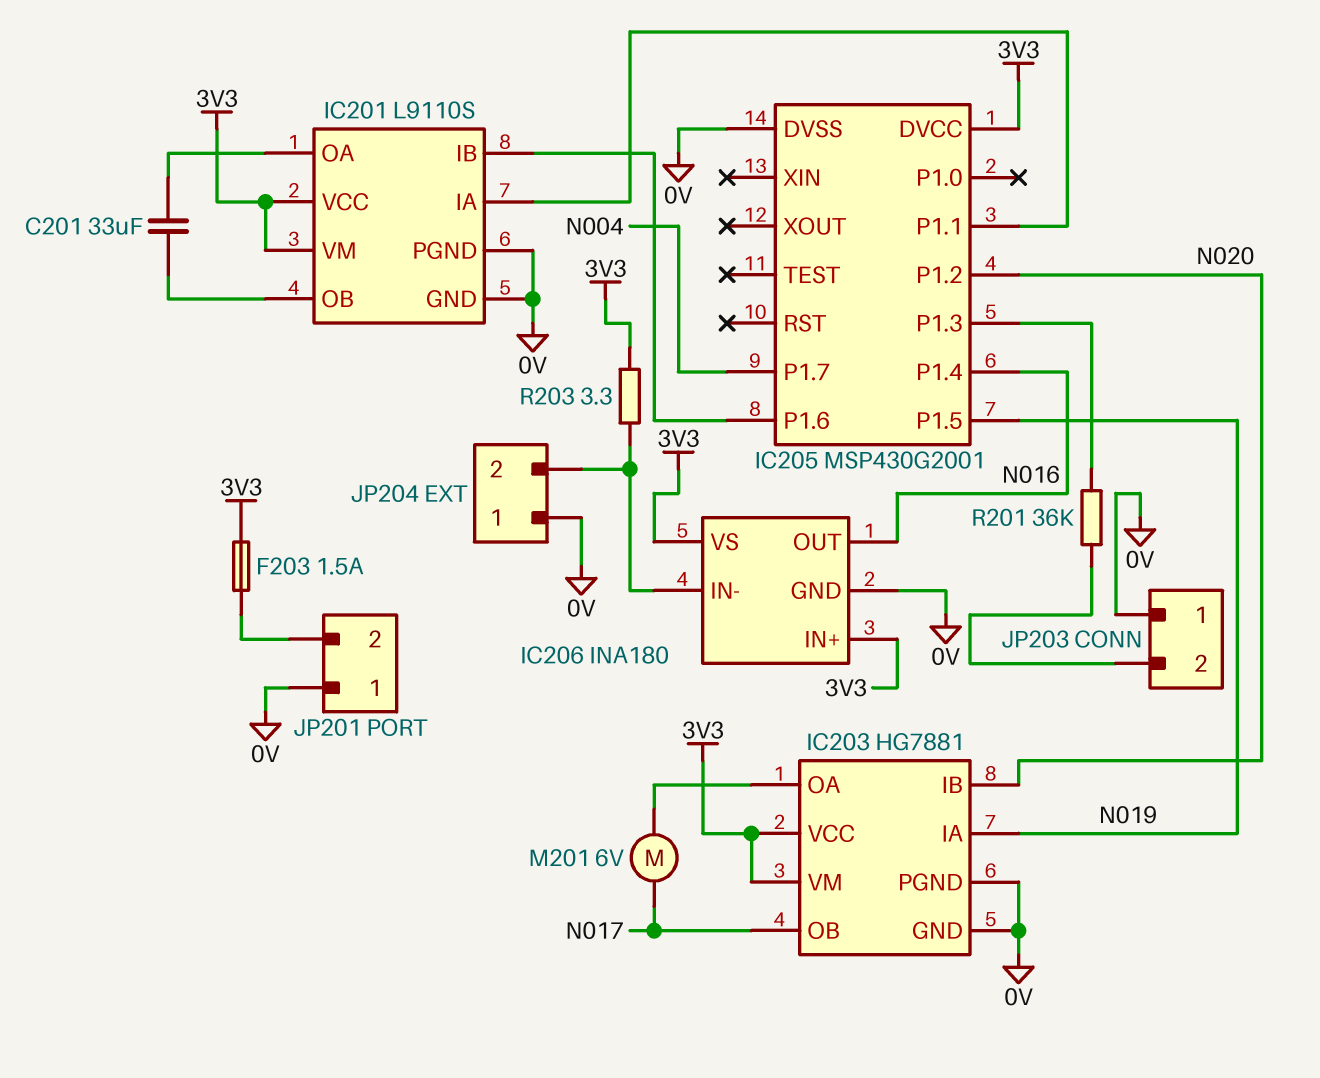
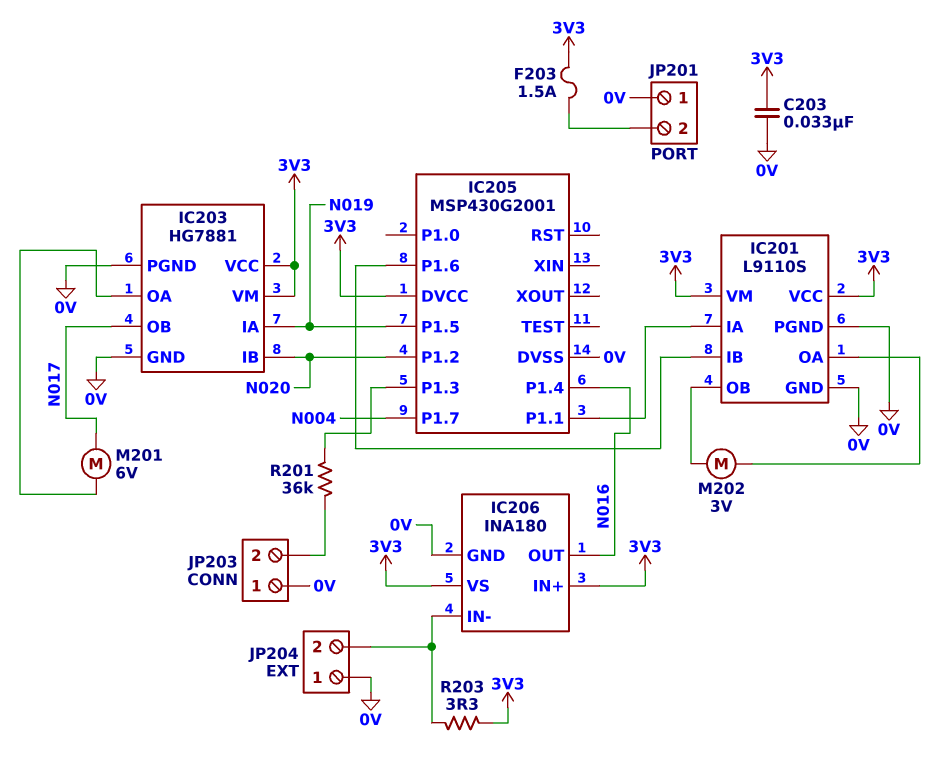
C201: 33uF (IC201/OA, IC201/OB) -> none
C203: none -> 33nF (0V, 3V3)
M202: none -> motor 3V (IC201/OA, IC201/OB)

